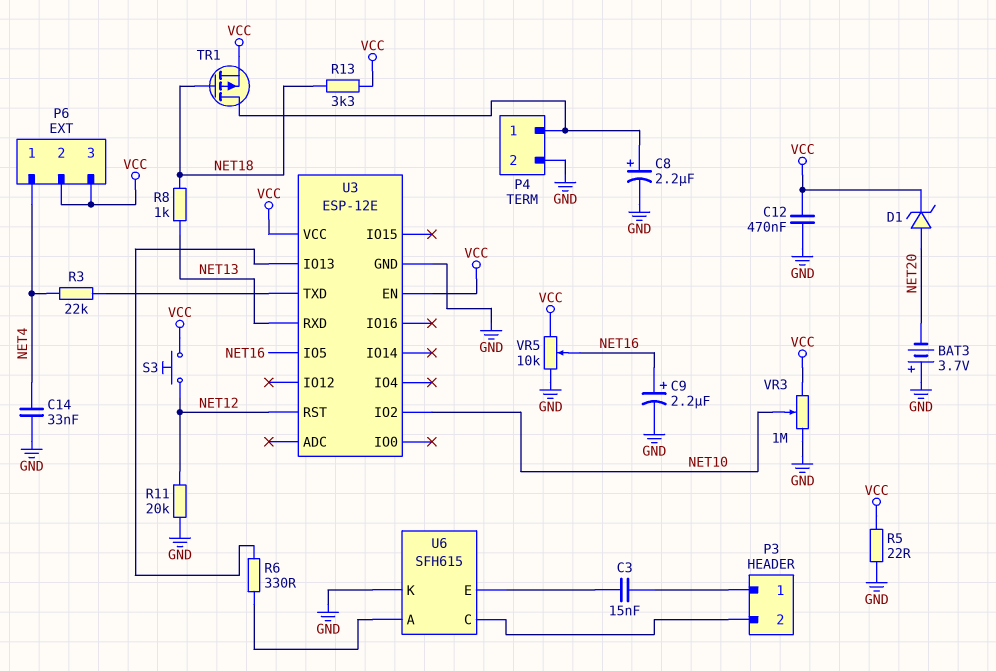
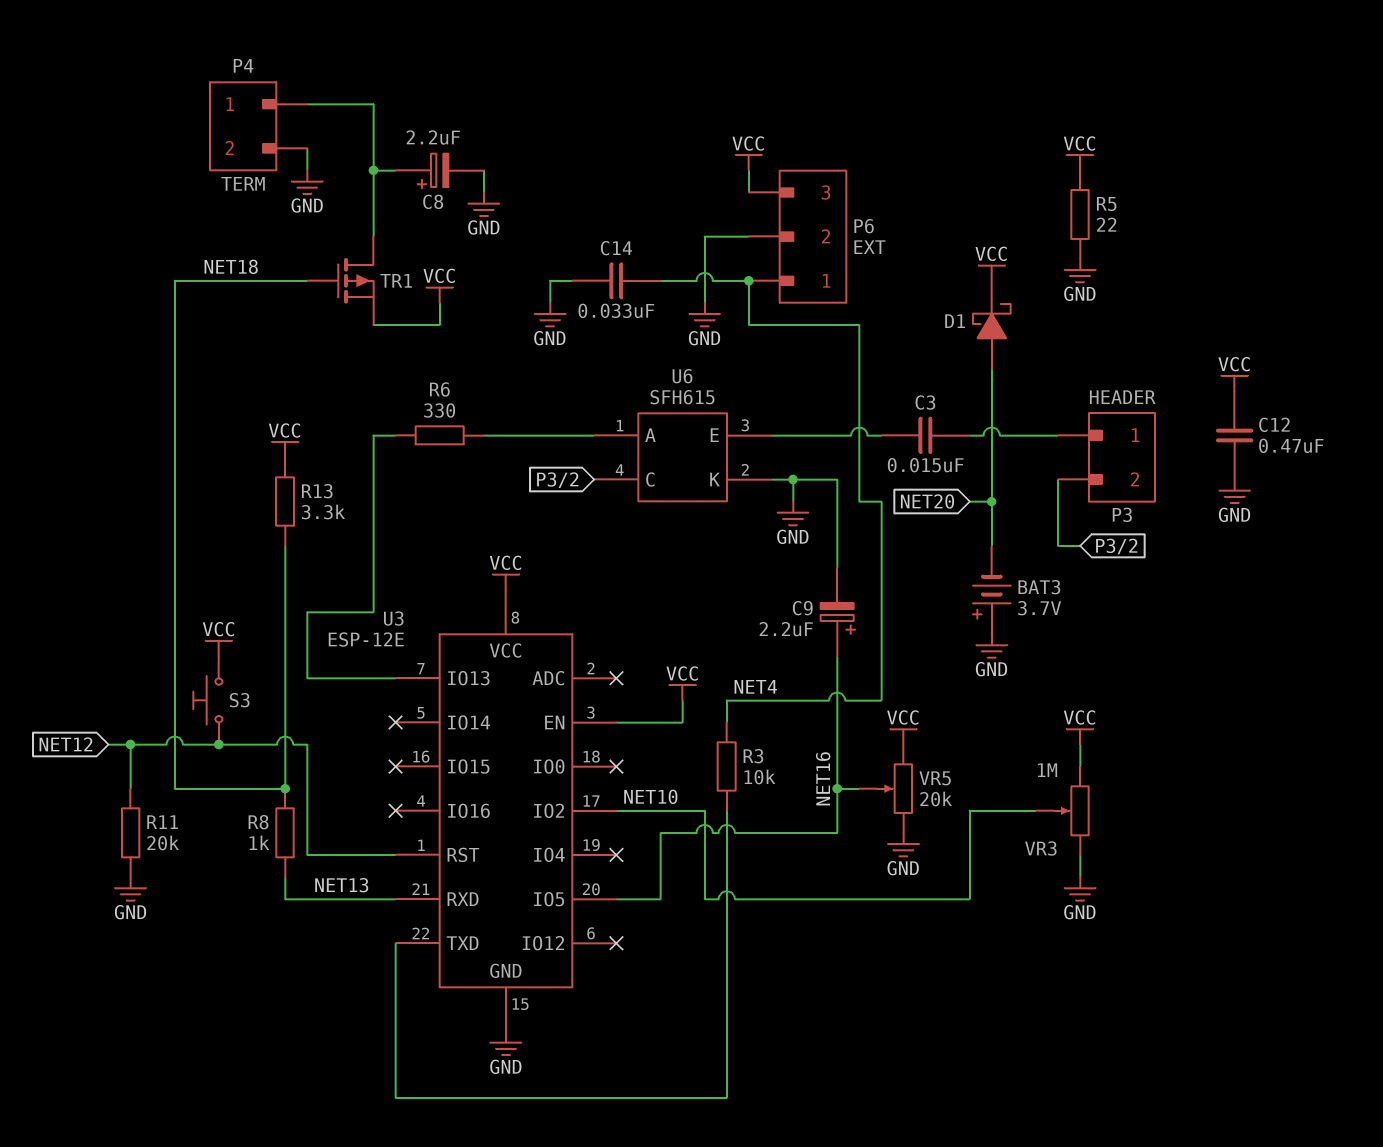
D1: zener (A NET20, K VCC) -> schottky (A NET20, K VCC)
P6 pin 2: VCC -> GND
R3: 22k (NET4, U3/TXD) -> 10k (NET4, U3/TXD)
VR5: 10k (GND, VCC, wiper NET16) -> 20k (GND, VCC, wiper NET16)

